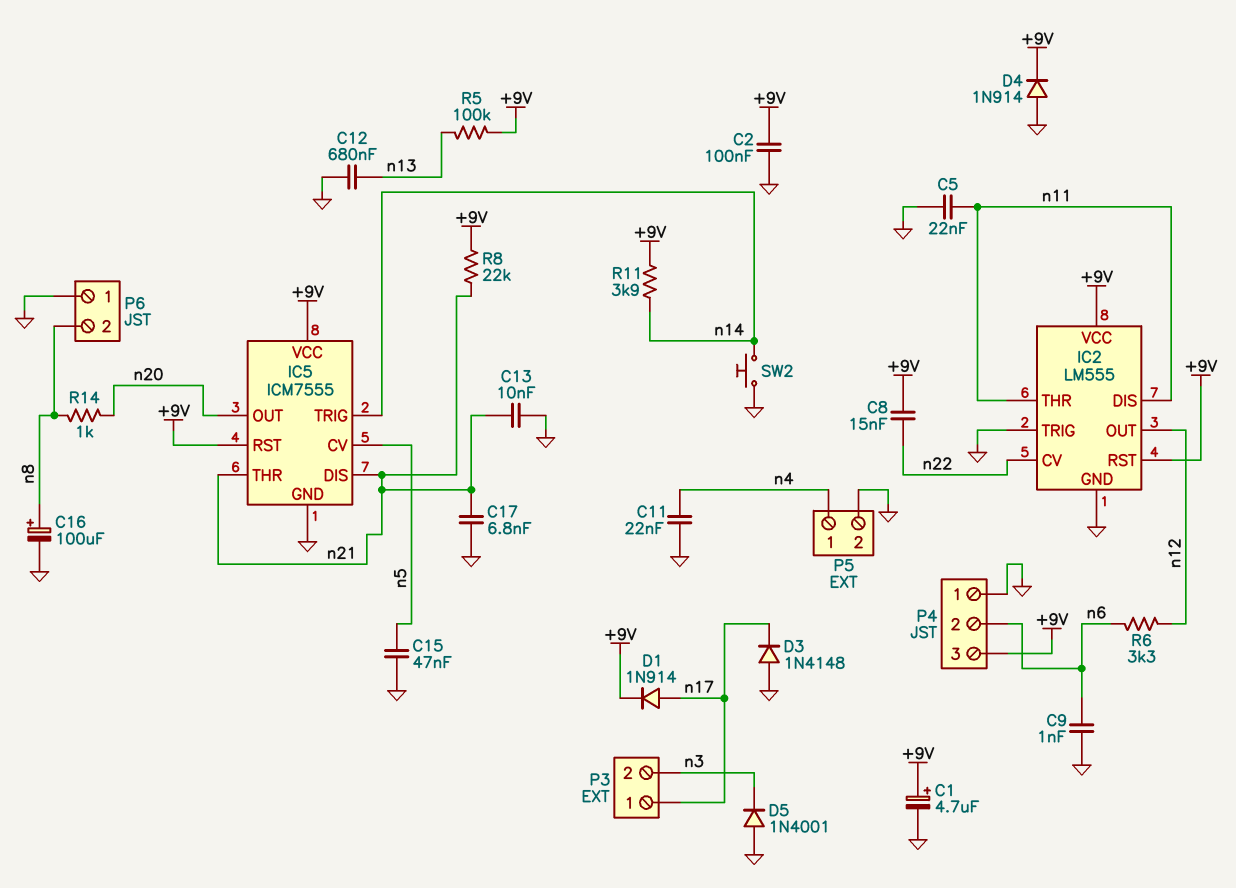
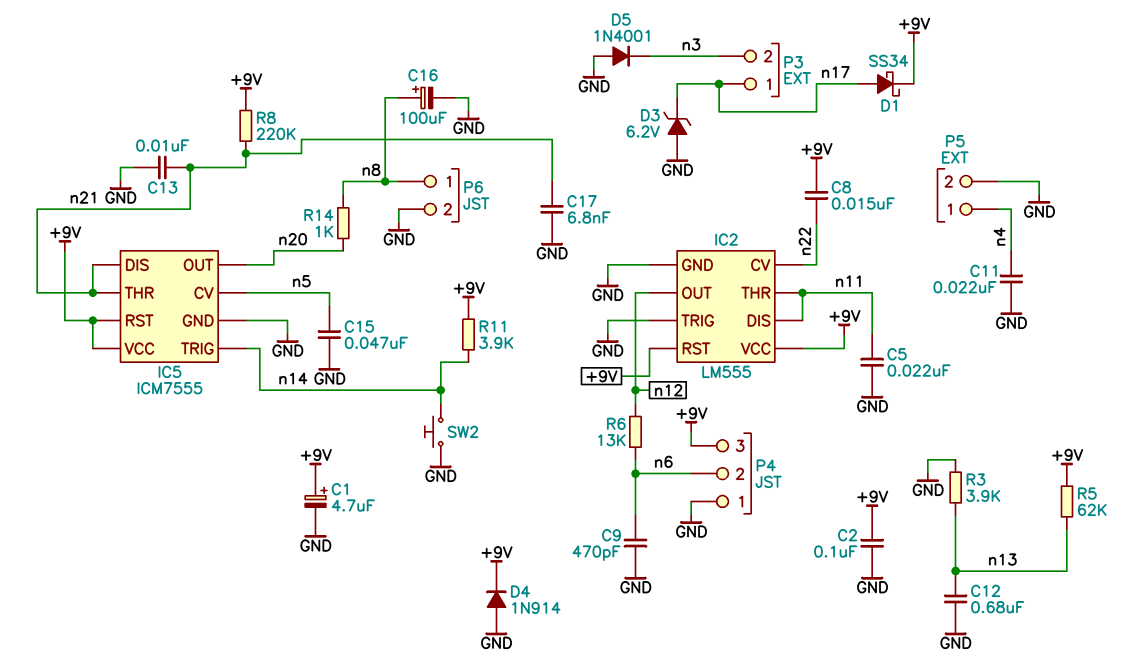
C9: 1nF (GND, n6) -> 470pF (GND, n6)
D1: diode 1N914 (A n17, K +9V) -> schottky SS34 (A n17, K +9V)
D3: diode 1N4148 (A GND, K n17) -> zener 6.2V (A GND, K n17)
P6 pin 1: GND -> n8
P6 pin 2: n8 -> GND
R3: none -> 3.9k (GND, n13)
R5: 100k (+9V, n13) -> 62k (+9V, n13)
R6: 3.3k (n6, n12) -> 13k (n6, n12)
R8: 22k (+9V, n21) -> 220k (+9V, n21)

